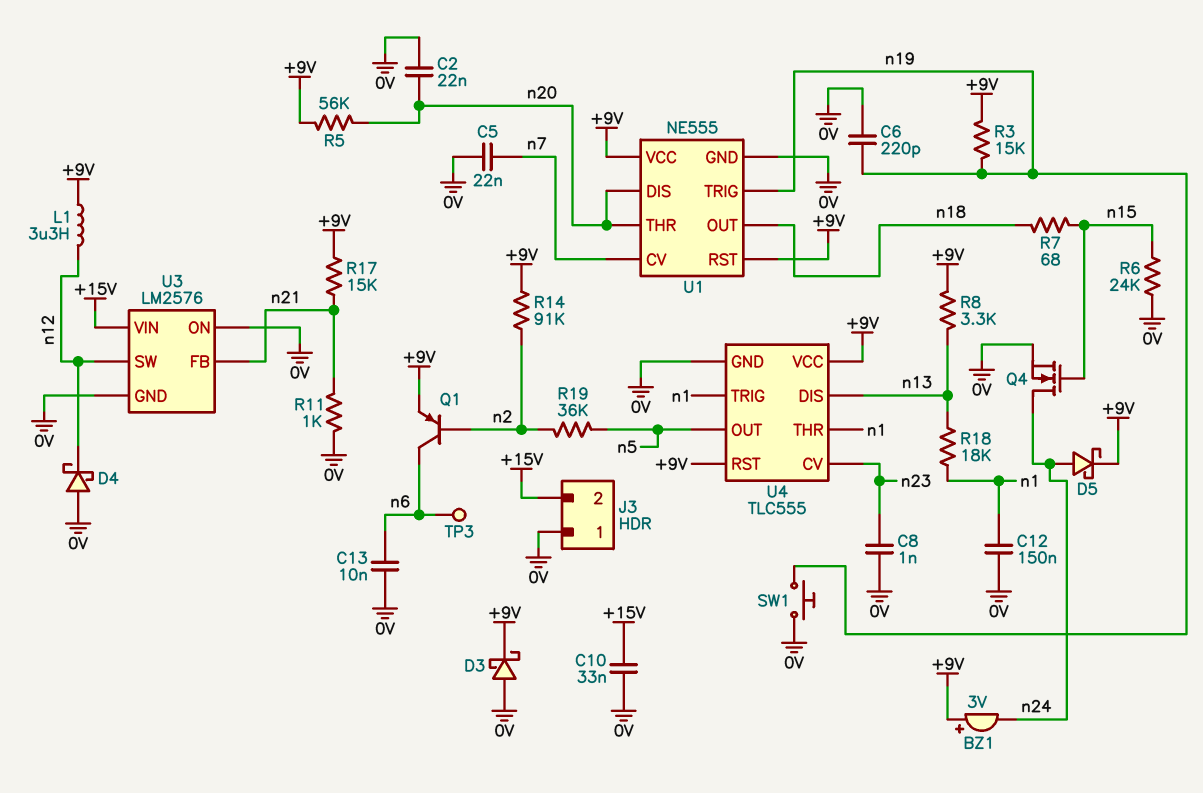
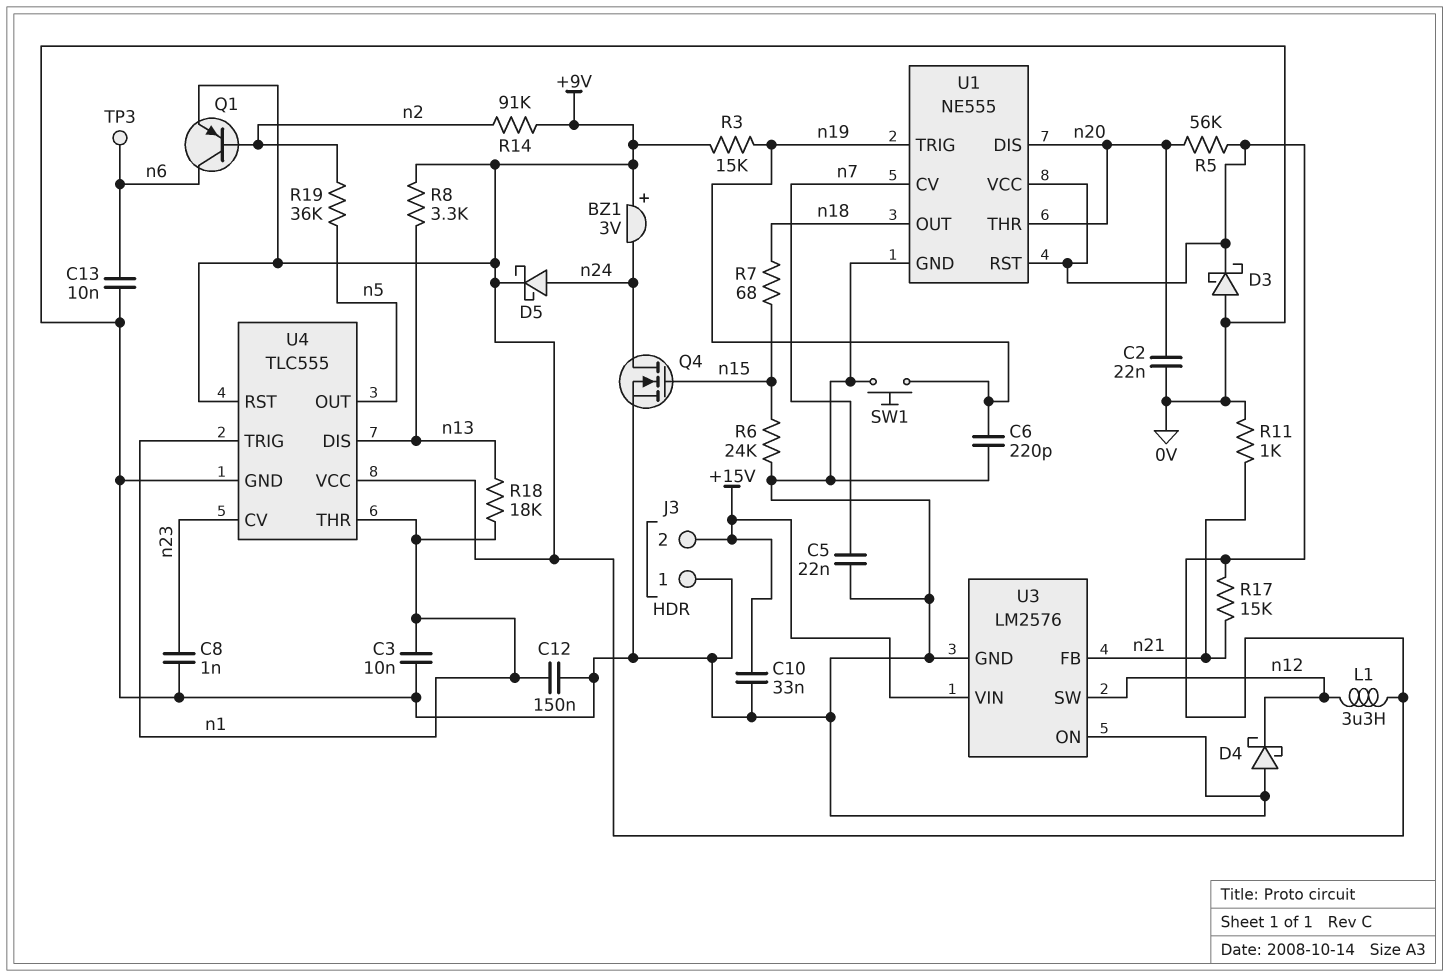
C3: none -> 10nF (0V, n1)

